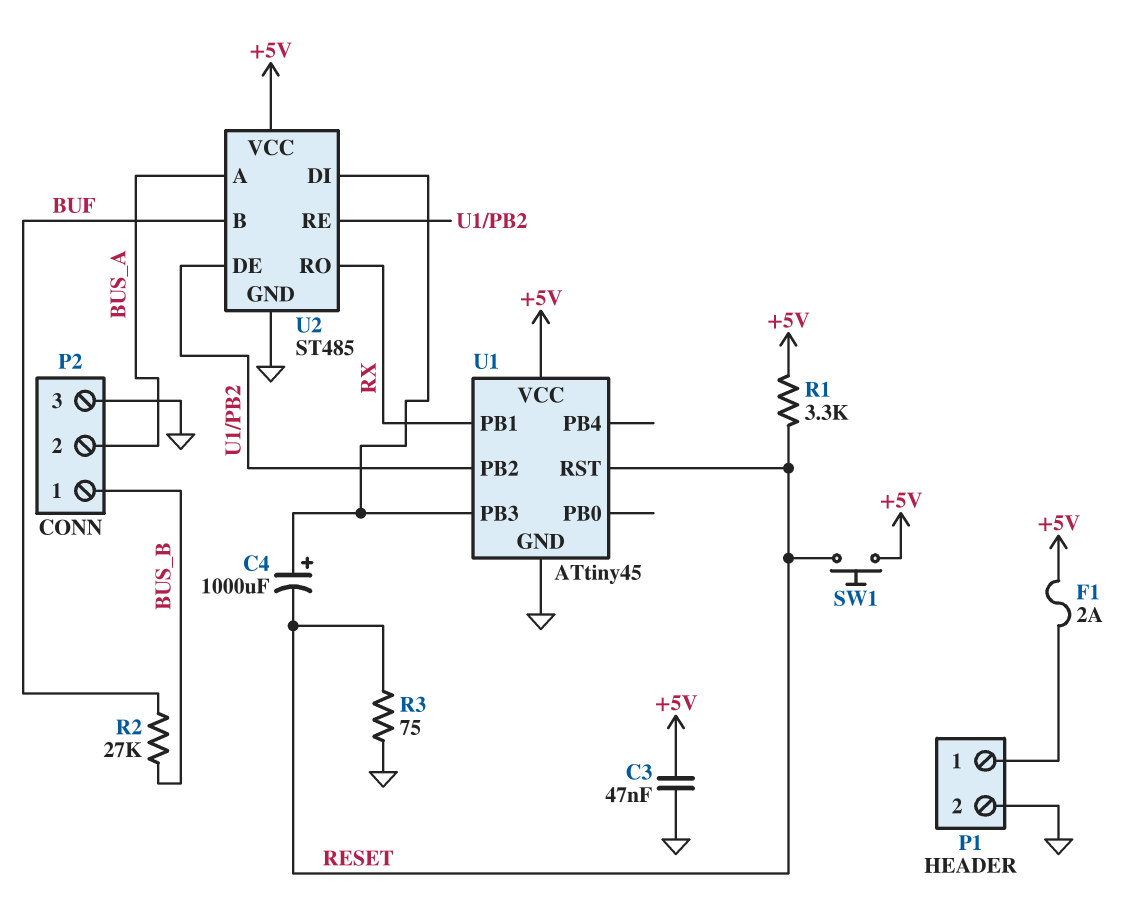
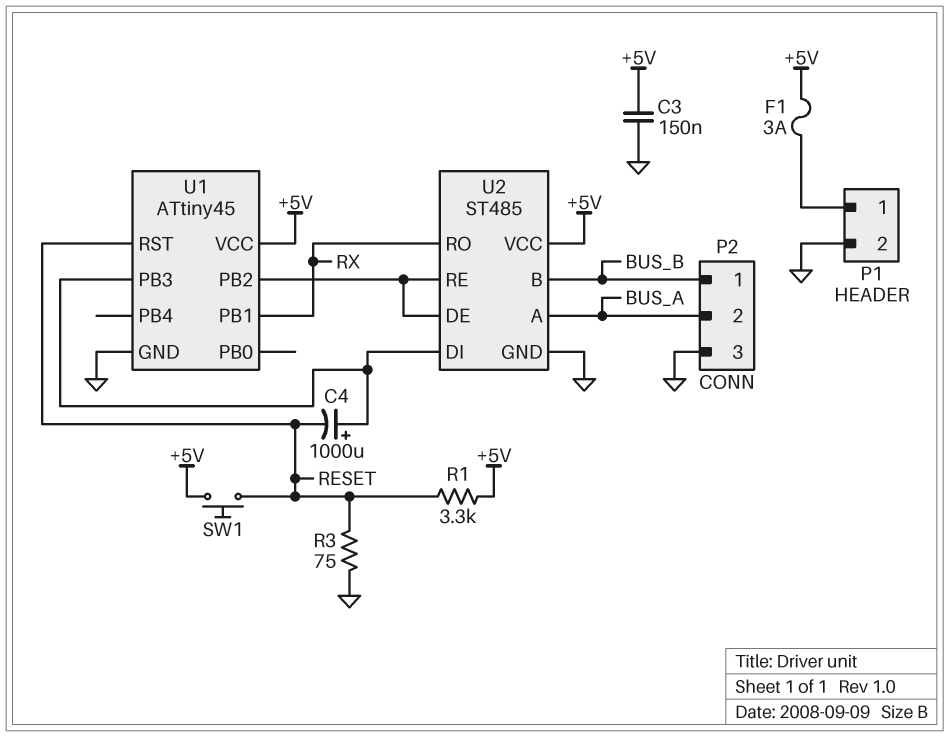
C3: 47nF (+5V, GND) -> 150nF (+5V, GND)
F1: 2A (+5V, P1/1) -> 3A (+5V, P1/1)
R2: 27k (BUF, BUS_B) -> none
U2 pin B: BUF -> BUS_B

